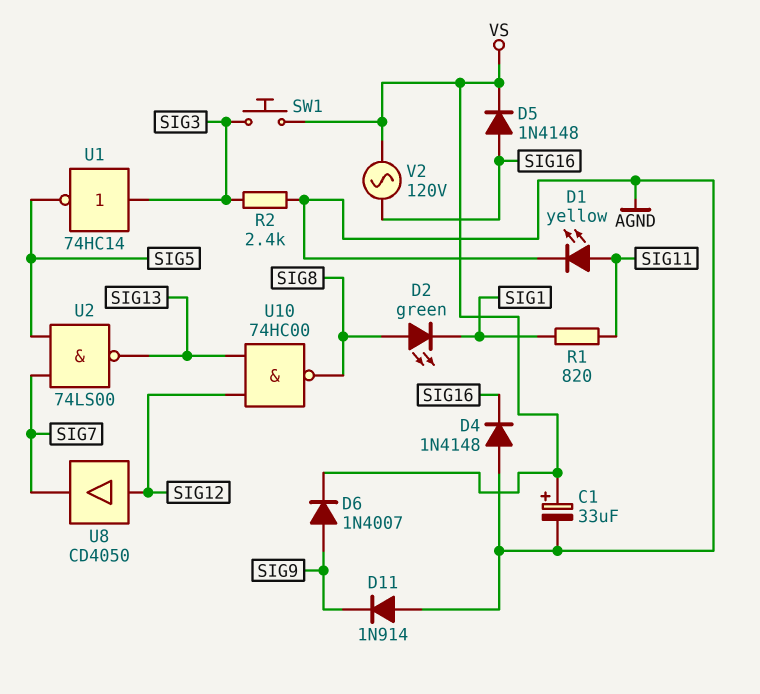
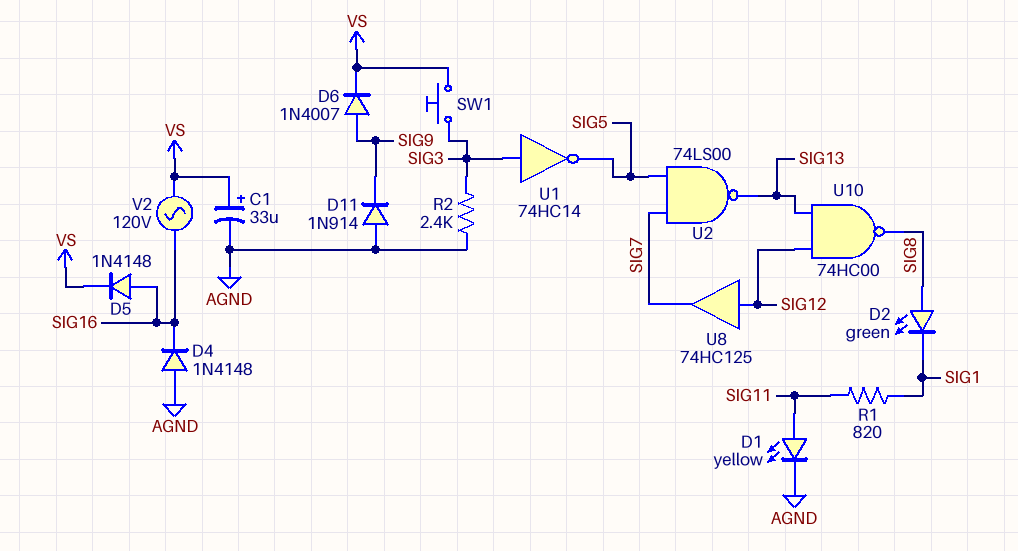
U8: buffer CD4050 (in SIG12, out SIG7) -> buffer 74HC125 (in SIG12, out SIG7)

